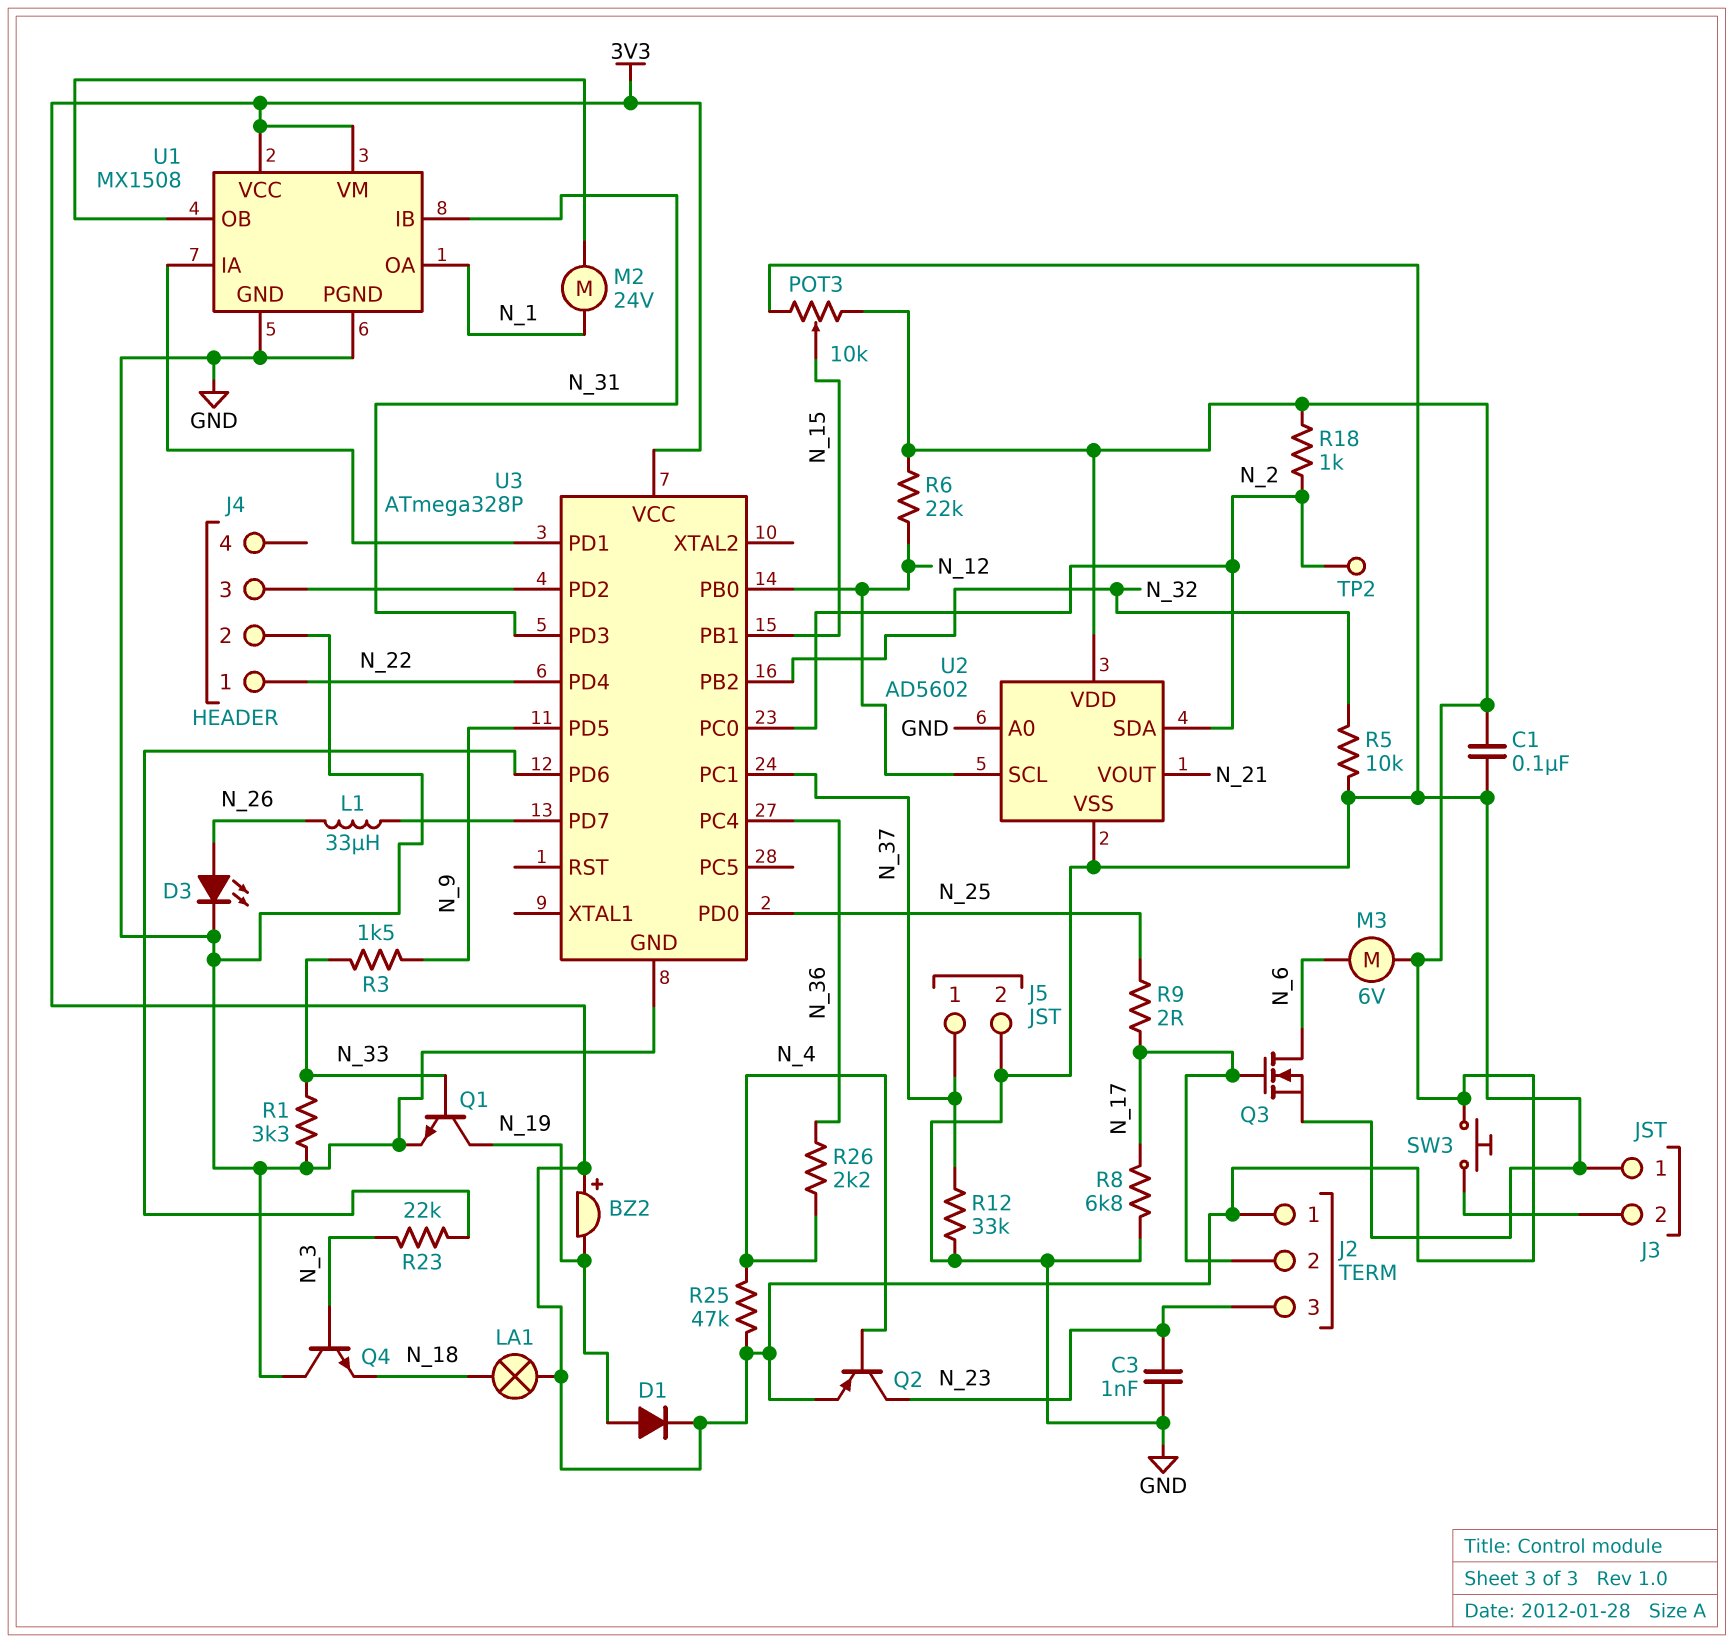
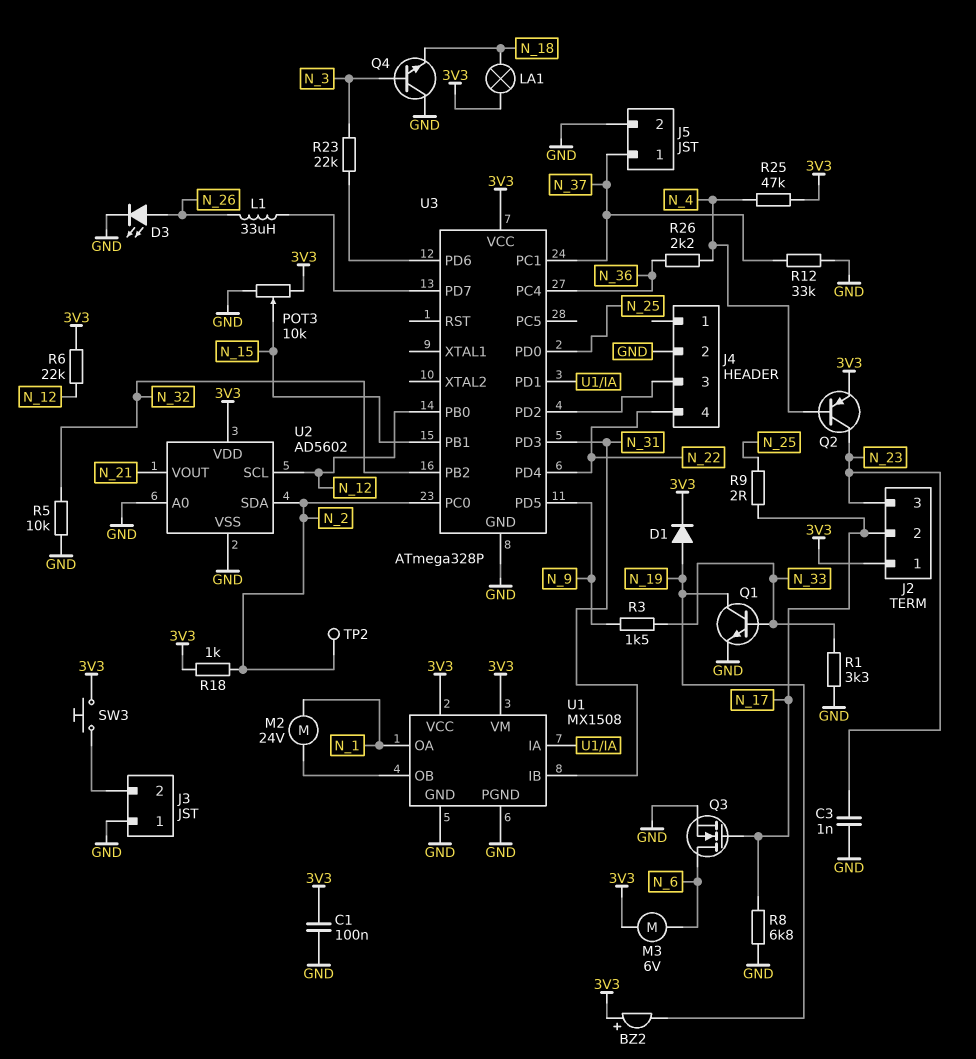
J4 pin 1: N_22 -> none
J4 pin 4: none -> N_22

